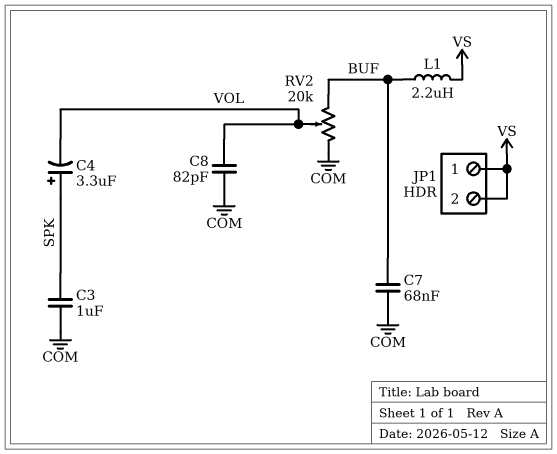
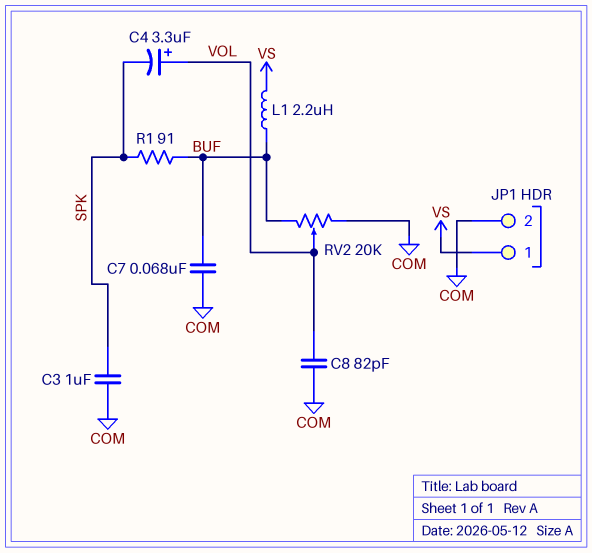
C4: 3.3uF (plus SPK, minus VOL) -> 3.3uF (plus VOL, minus SPK)
JP1 pin 2: VS -> COM
R1: none -> 91 (BUF, SPK)

